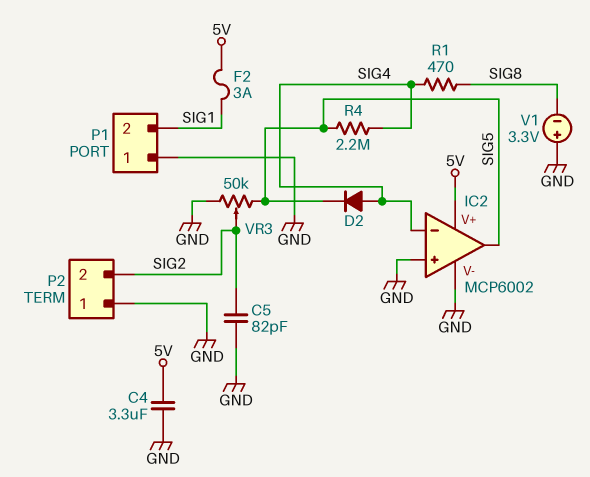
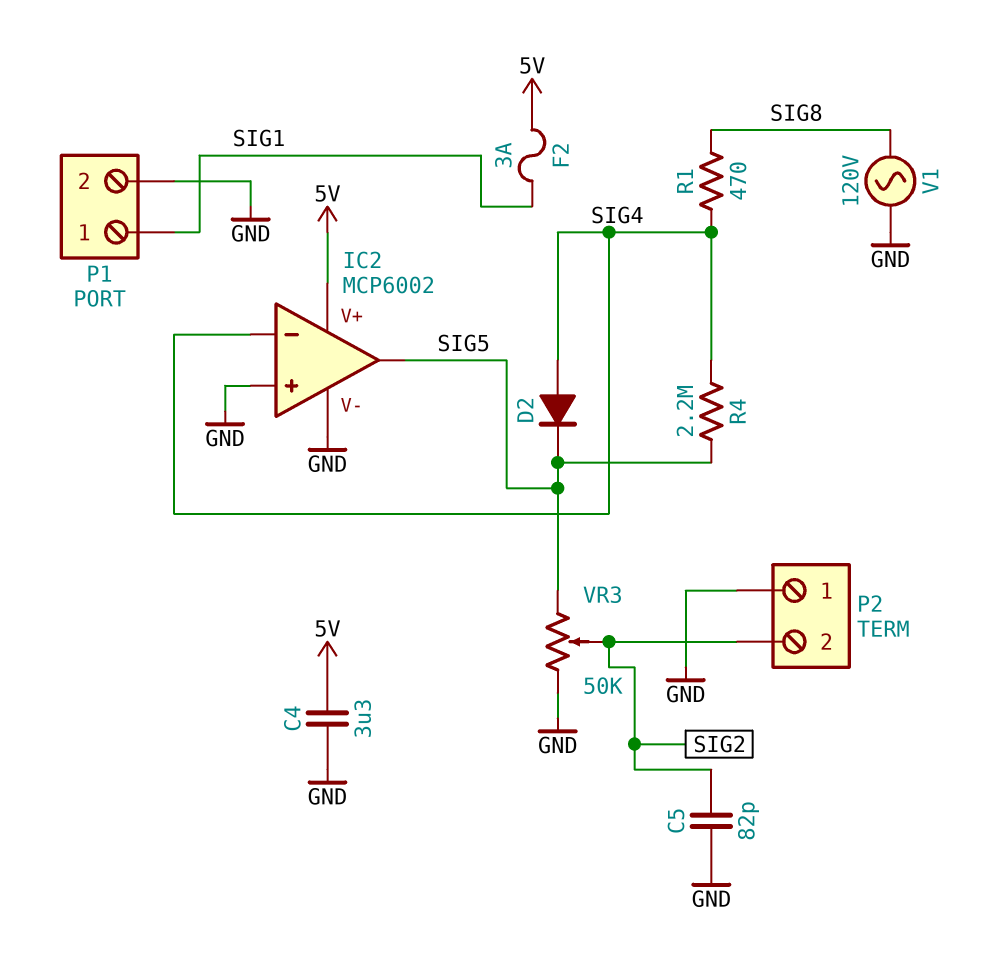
P1 pin 1: GND -> SIG1
P1 pin 2: SIG1 -> GND
V1: 3.3V (plus GND, minus SIG8) -> AC 120V (GND, SIG8)

